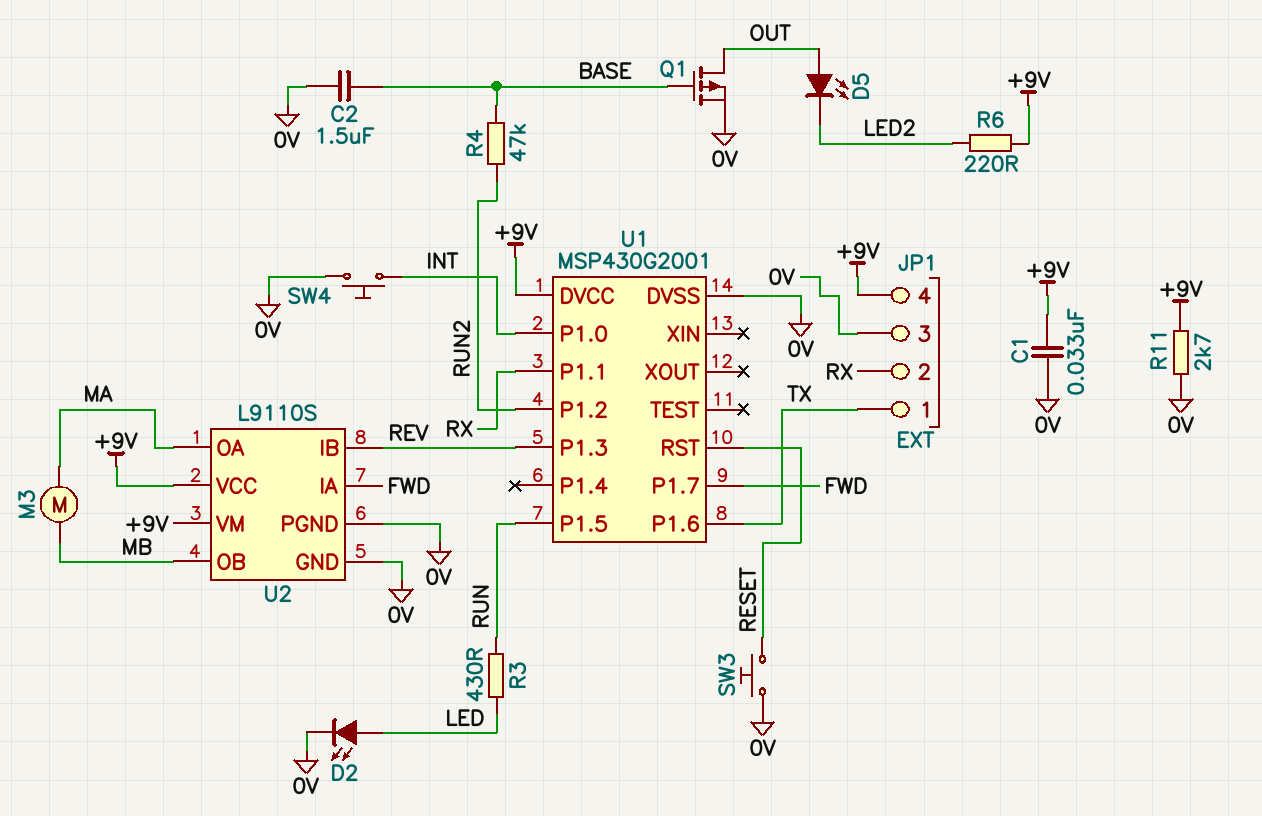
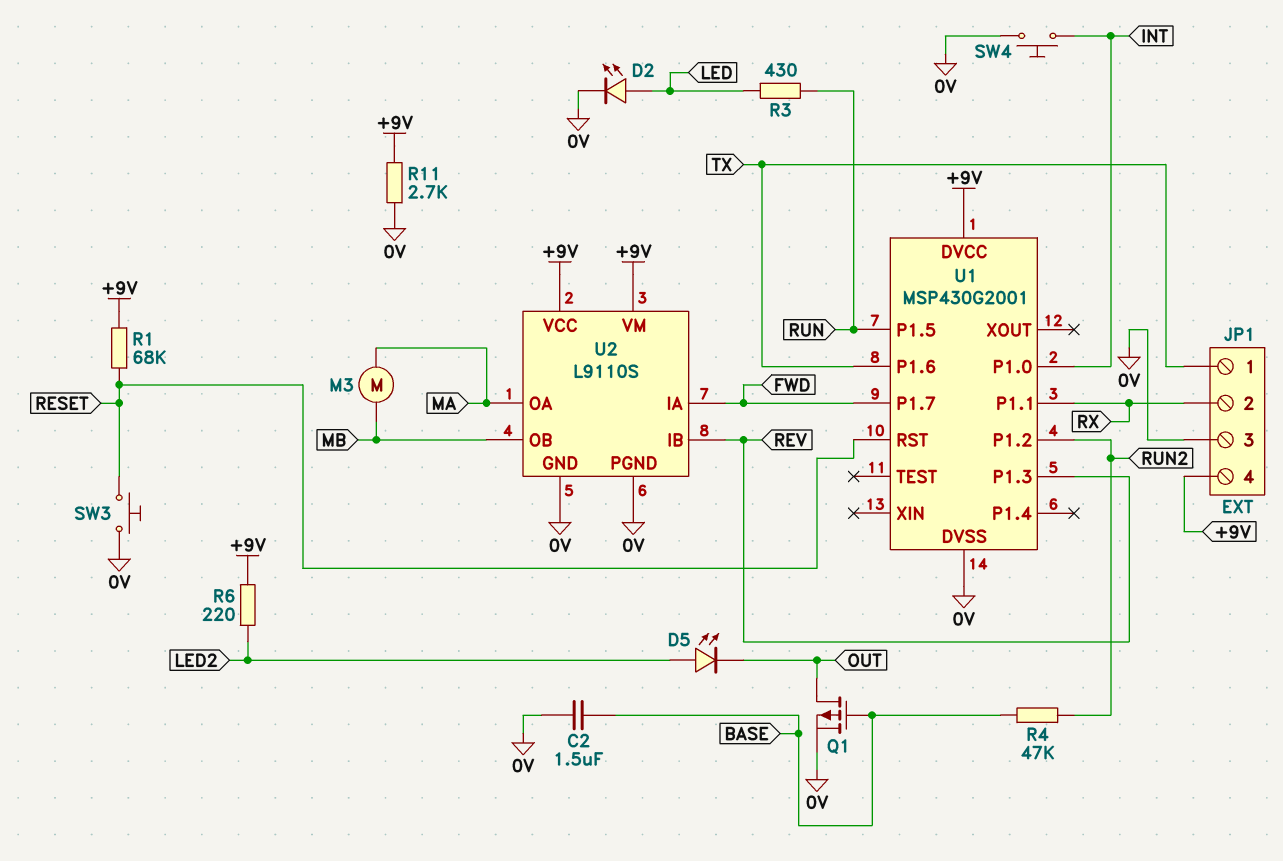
C1: 33nF (+9V, 0V) -> none
D5: LED (A OUT, K LED2) -> LED (A LED2, K OUT)
R1: none -> 68k (+9V, RESET)

